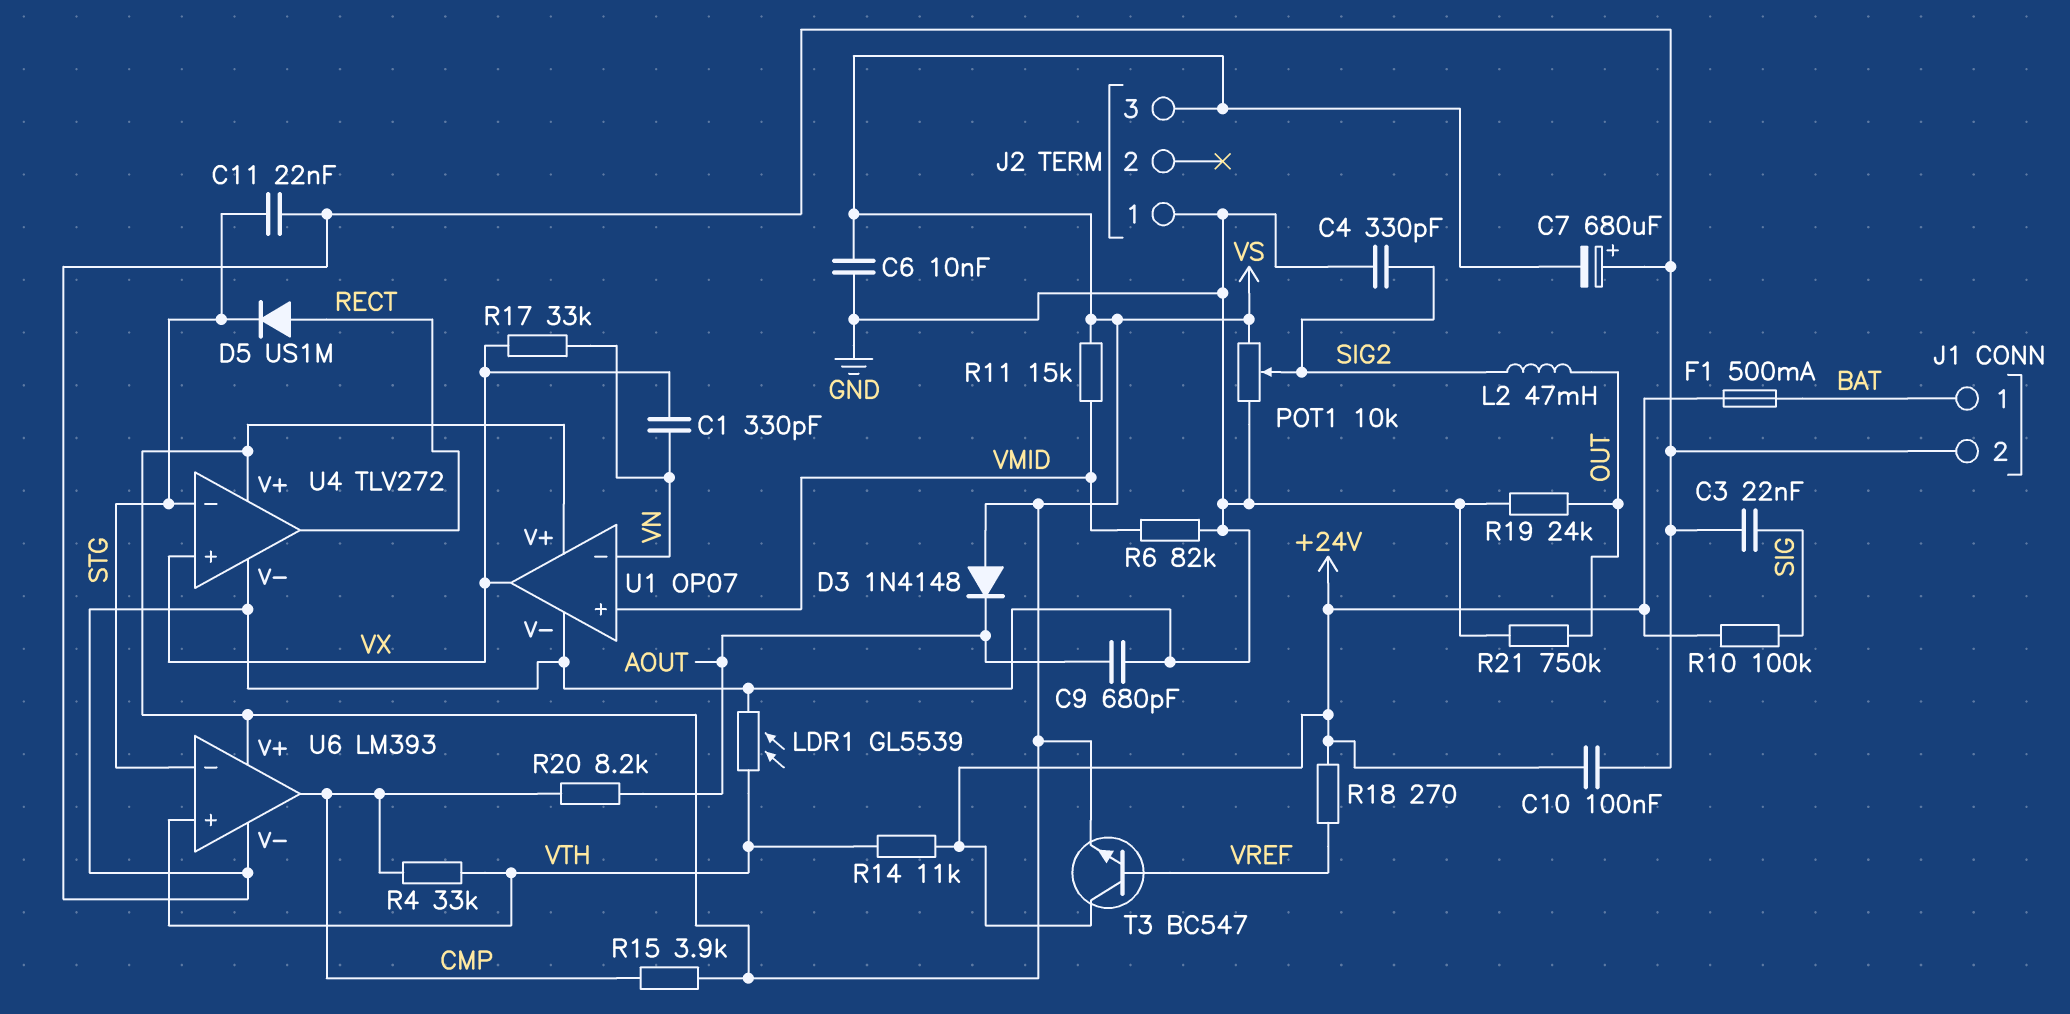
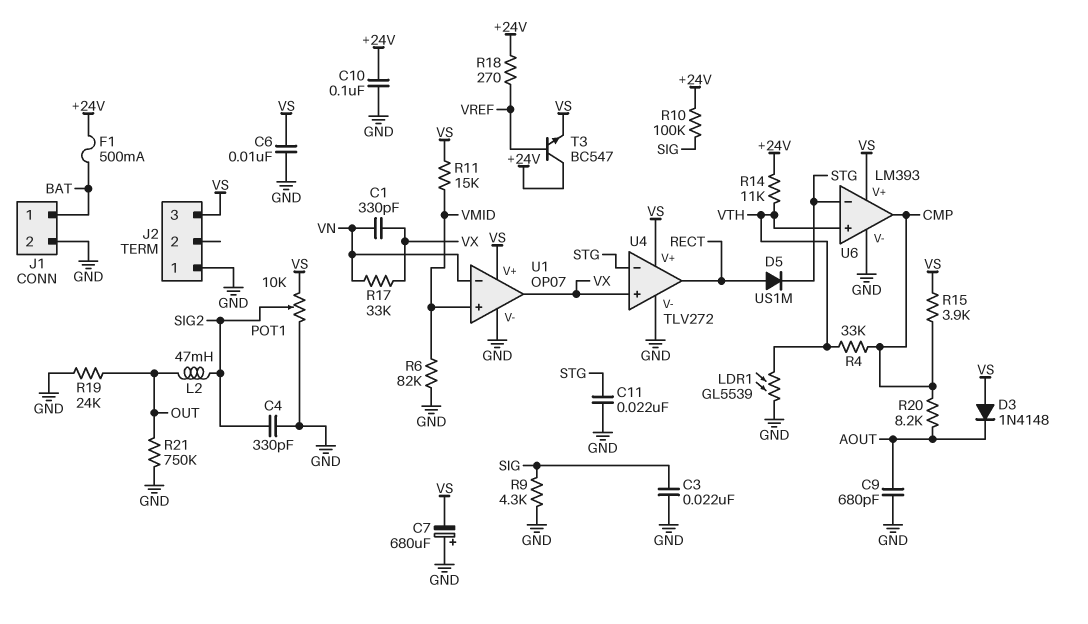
R9: none -> 4.3k (GND, SIG)

